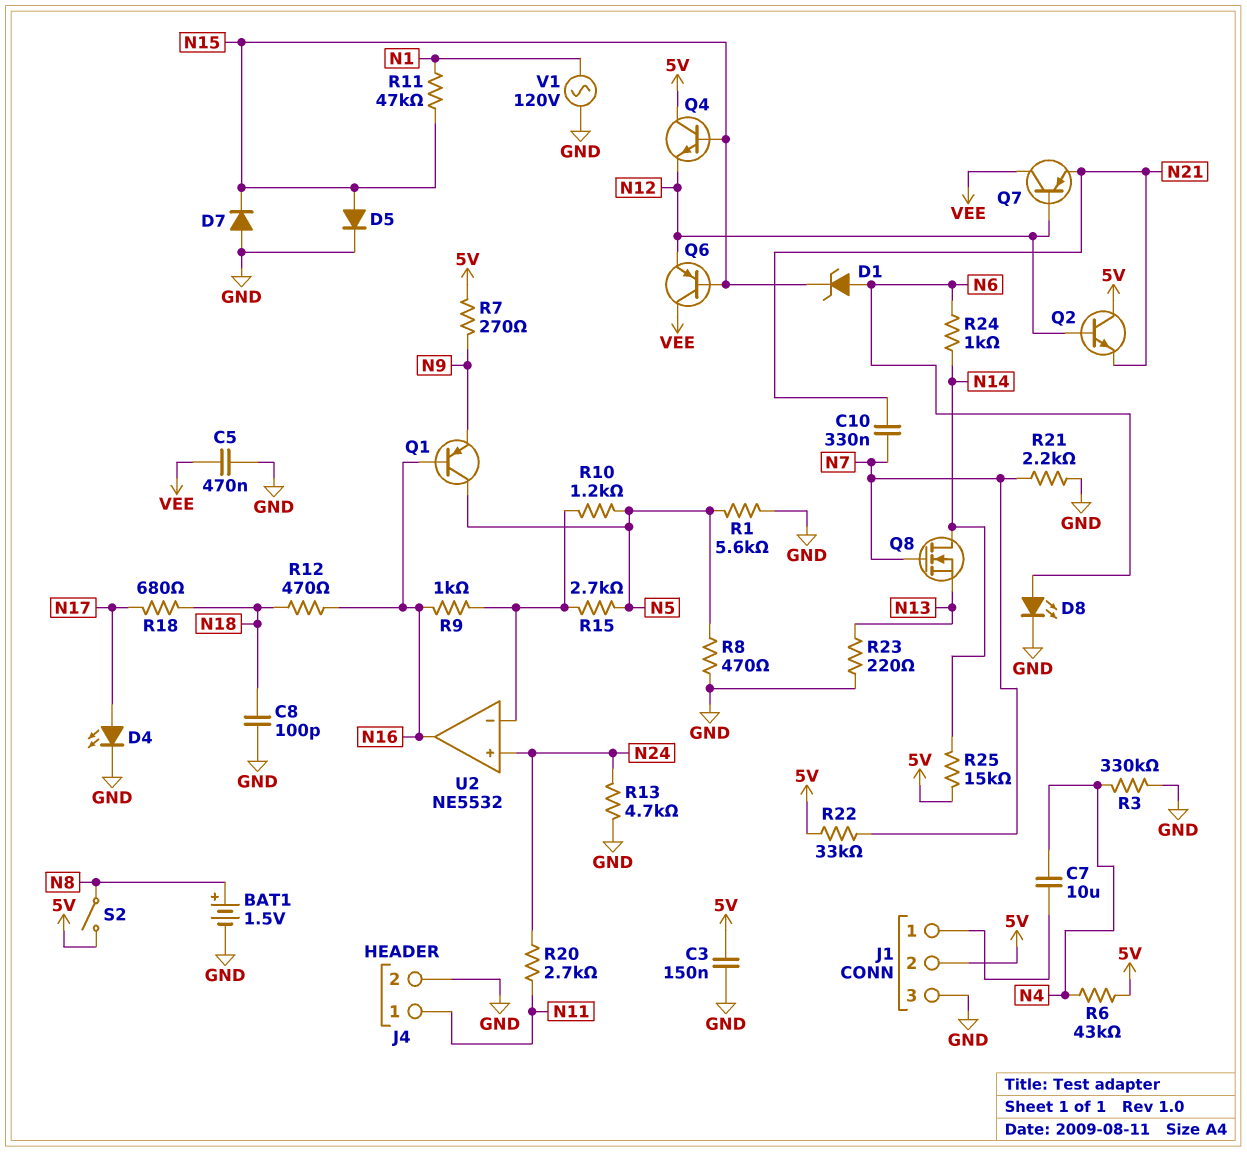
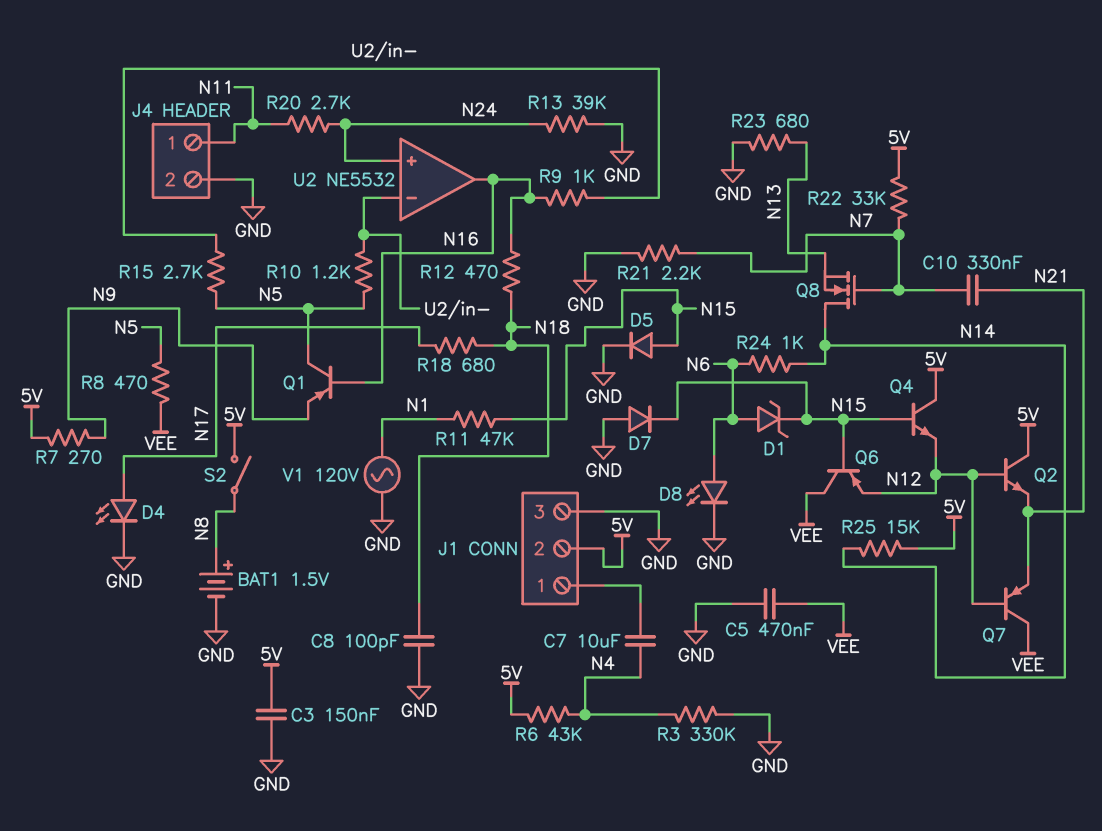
R1: 5.6k (GND, N5) -> none
R8: 470 (GND, N5) -> 470 (N5, VEE)
R13: 4.7k (GND, N24) -> 39k (GND, N24)
R23: 220 (GND, N13) -> 680 (GND, N13)

